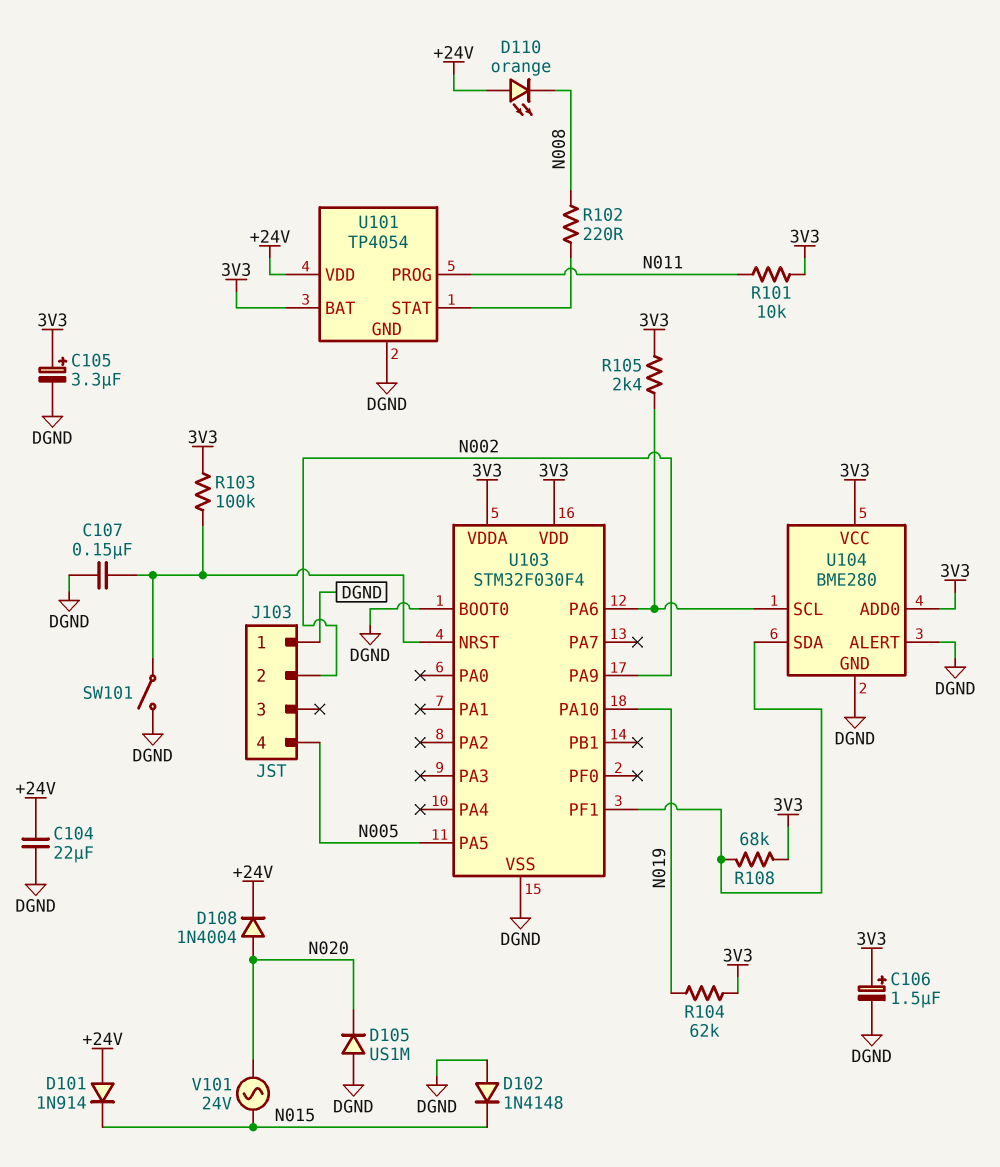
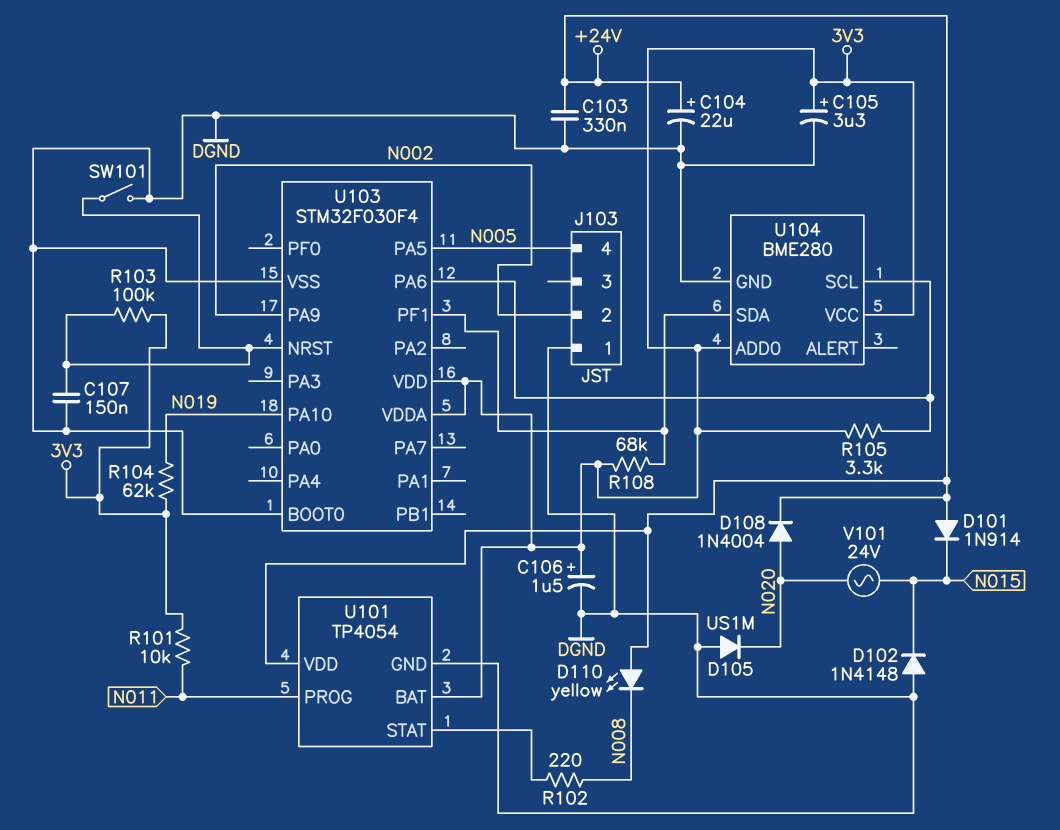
C103: none -> 330nF (+24V, DGND)
C104: 22uF (+24V, DGND) -> 22uF (plus +24V, minus DGND)
D110: LED orange (A +24V, K N008) -> LED yellow (A +24V, K N008)
R105: 2.4k (3V3, U103/PA6) -> 3.3k (3V3, U103/PA6)
U104 pin ALERT: DGND -> none

